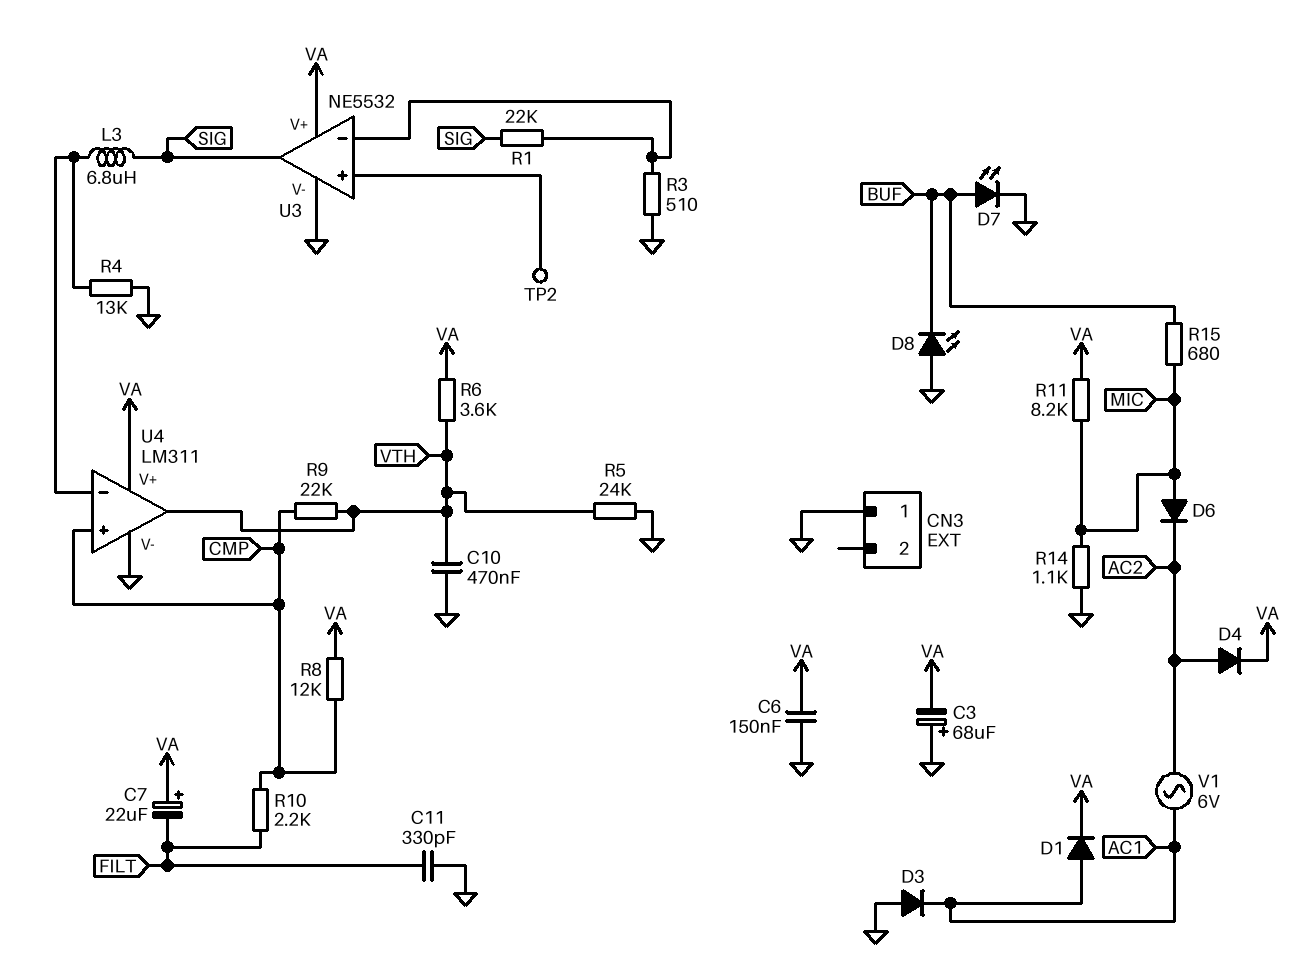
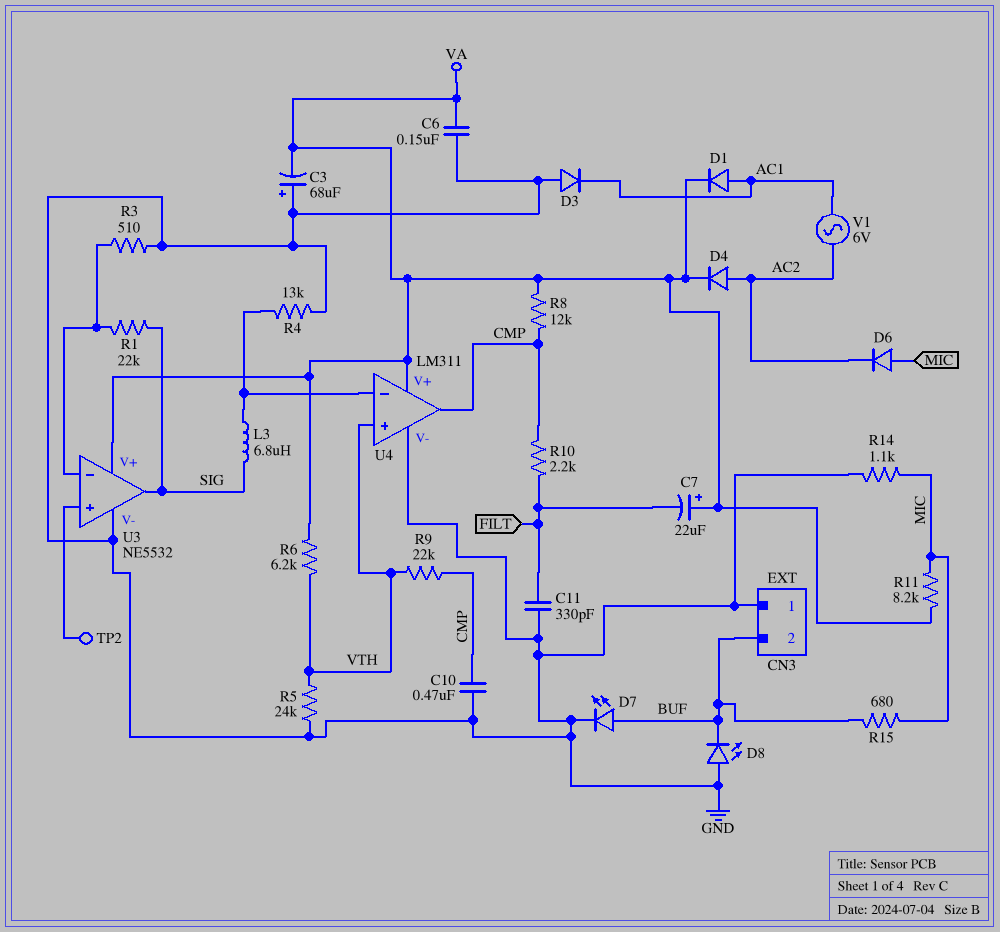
C10: 470nF (GND, VTH) -> 470nF (CMP, GND)
CN3 pin 2: none -> BUF
R6: 3.6k (VA, VTH) -> 6.2k (VA, VTH)
U4 pin in+: CMP -> VTH
U4 pin out: VTH -> CMP

